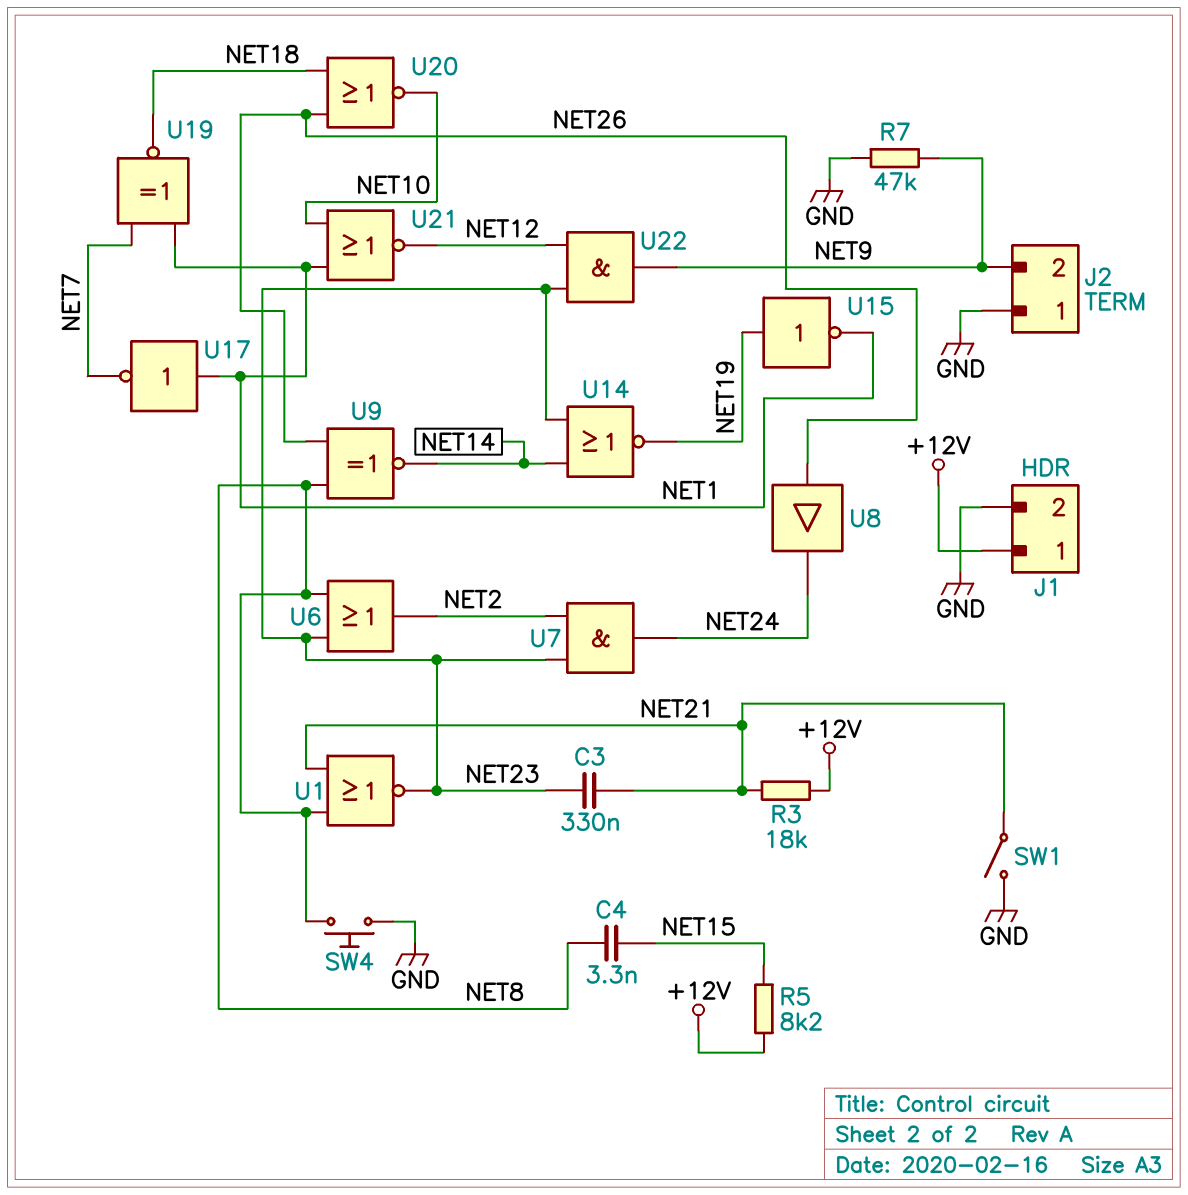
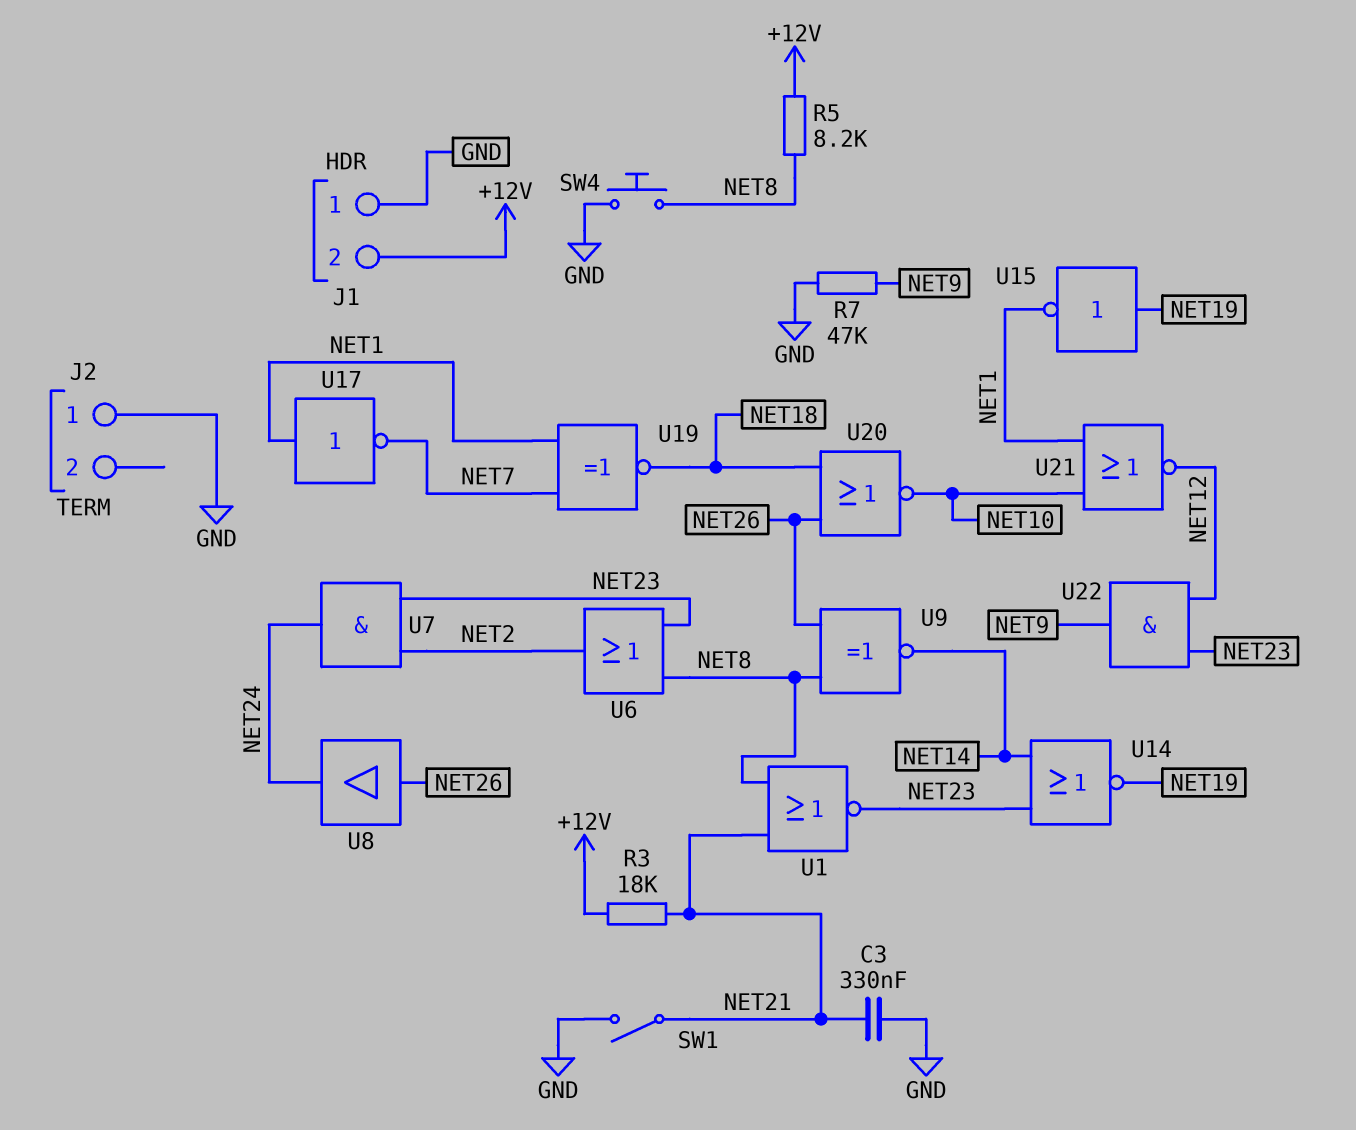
C3: 330nF (NET21, NET23) -> 330nF (GND, NET21)
C4: 3.3nF (NET8, NET15) -> none
J1 pin 1: +12V -> GND
J1 pin 2: GND -> +12V
J2 pin 2: NET9 -> none
R5: 8.2k (+12V, NET15) -> 8.2k (+12V, NET8)

